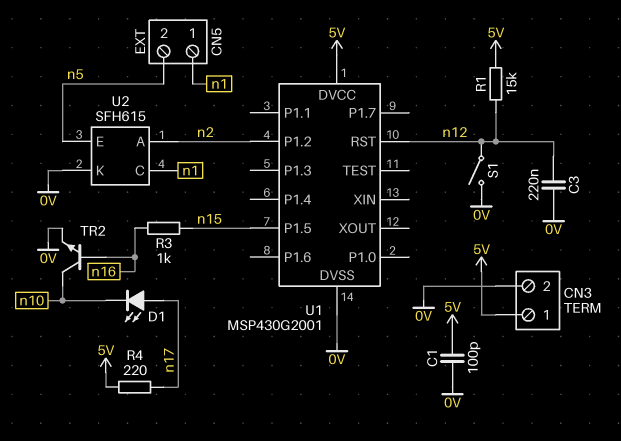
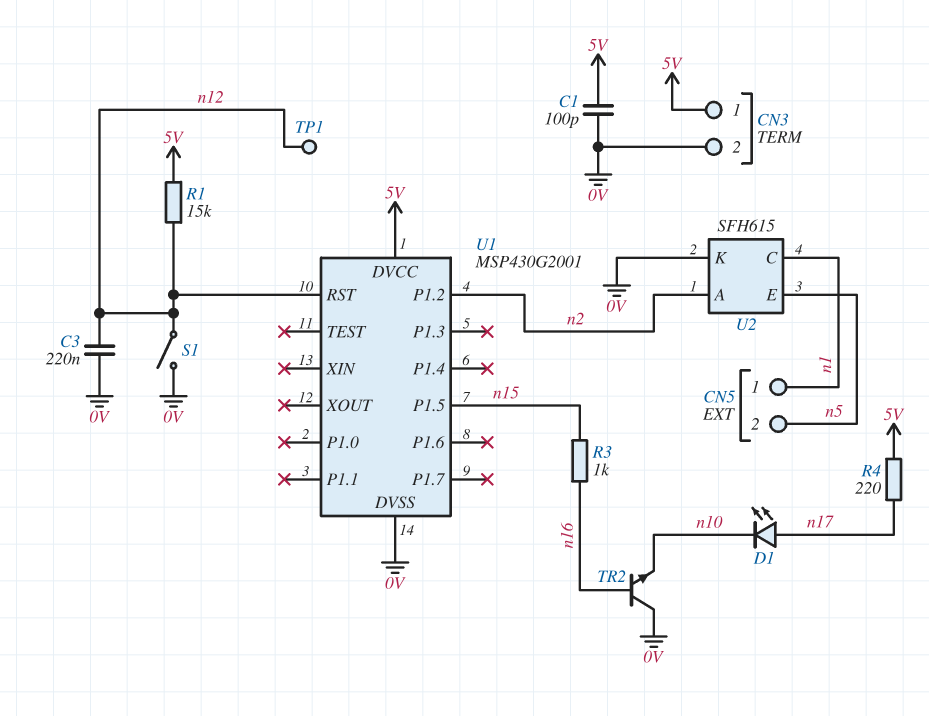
TP1: none -> test point (n12)
TR2: NPN (B n16, C n10, E 0V) -> NPN (B n16, C 0V, E n10)

